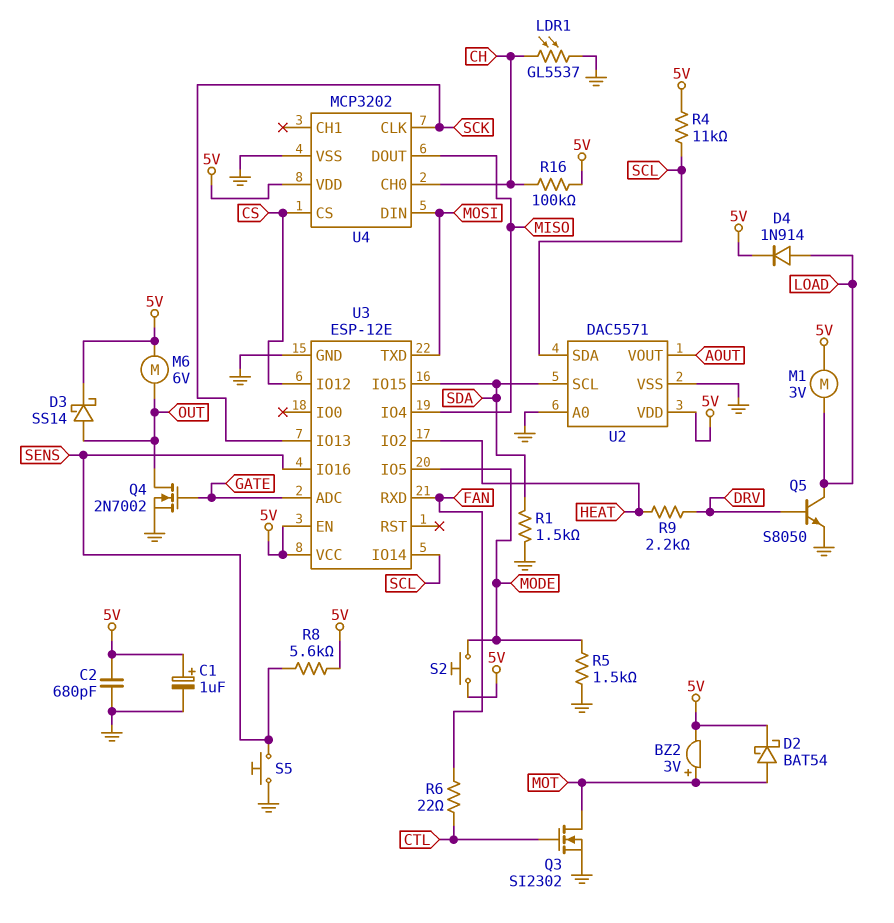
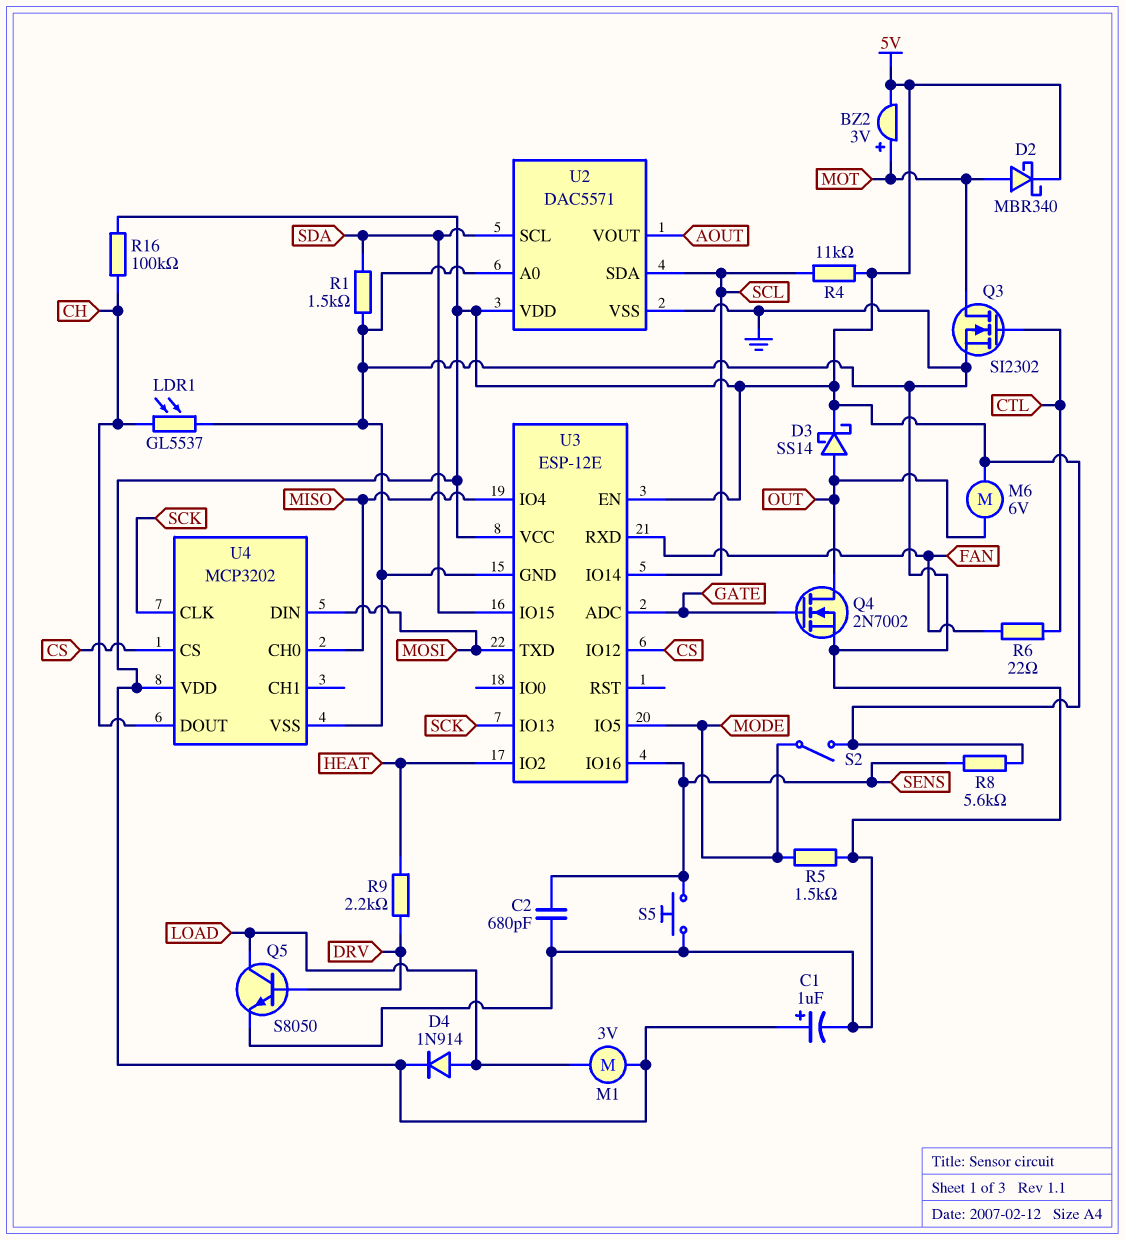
C2: 680pF (5V, GND) -> 680pF (GND, SENS)
D2: schottky BAT54 (A MOT, K 5V) -> schottky MBR340 (A MOT, K 5V)
S2: button (5V, MODE) -> switch (5V, MODE)
U4 pin CH0: CH -> MISO
U4 pin DOUT: MISO -> CH

